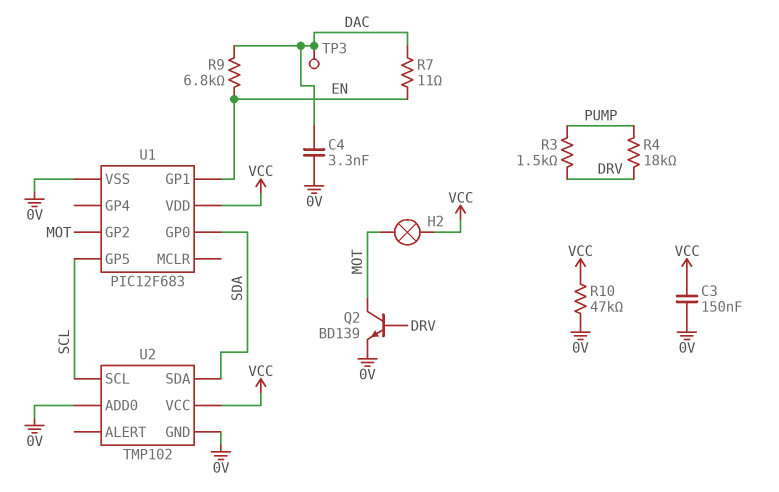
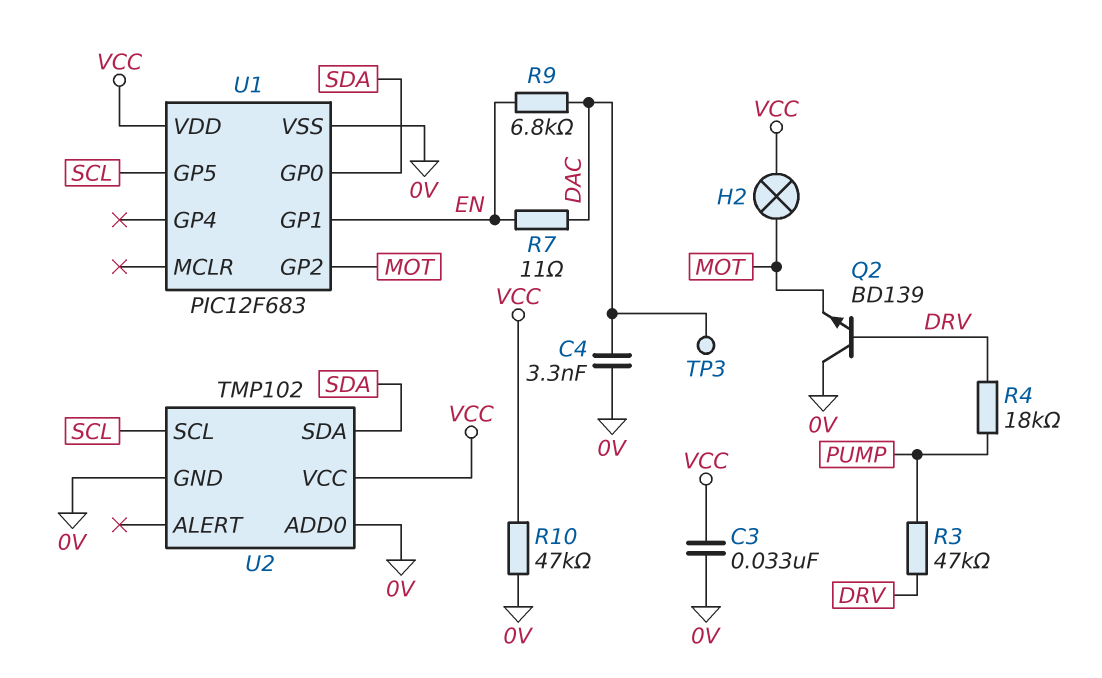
C3: 150nF (0V, VCC) -> 33nF (0V, VCC)
Q2: NPN BD139 (B DRV, C MOT, E 0V) -> NPN BD139 (B DRV, C 0V, E MOT)
R3: 1.5k (DRV, PUMP) -> 47k (DRV, PUMP)

